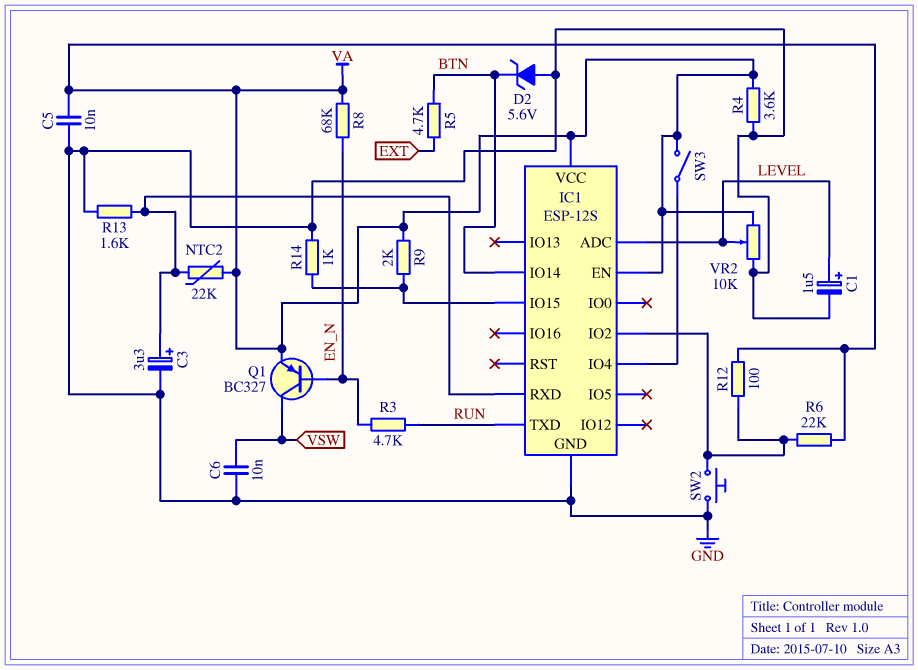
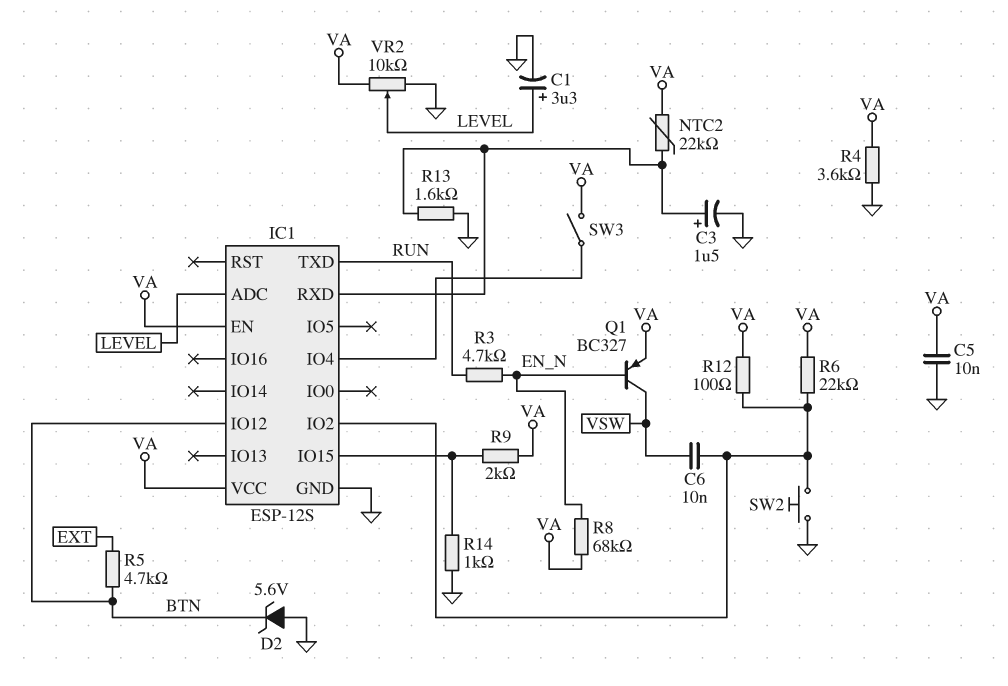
C1: 1.5uF (plus LEVEL, minus GND) -> 3.3uF (plus LEVEL, minus GND)
C3: 3.3uF (plus IC1/RXD, minus GND) -> 1.5uF (plus IC1/RXD, minus GND)
C6: 10nF (GND, VSW) -> 10nF (IC1/IO2, VSW)
IC1 pin IO12: none -> BTN
IC1 pin IO14: BTN -> none

